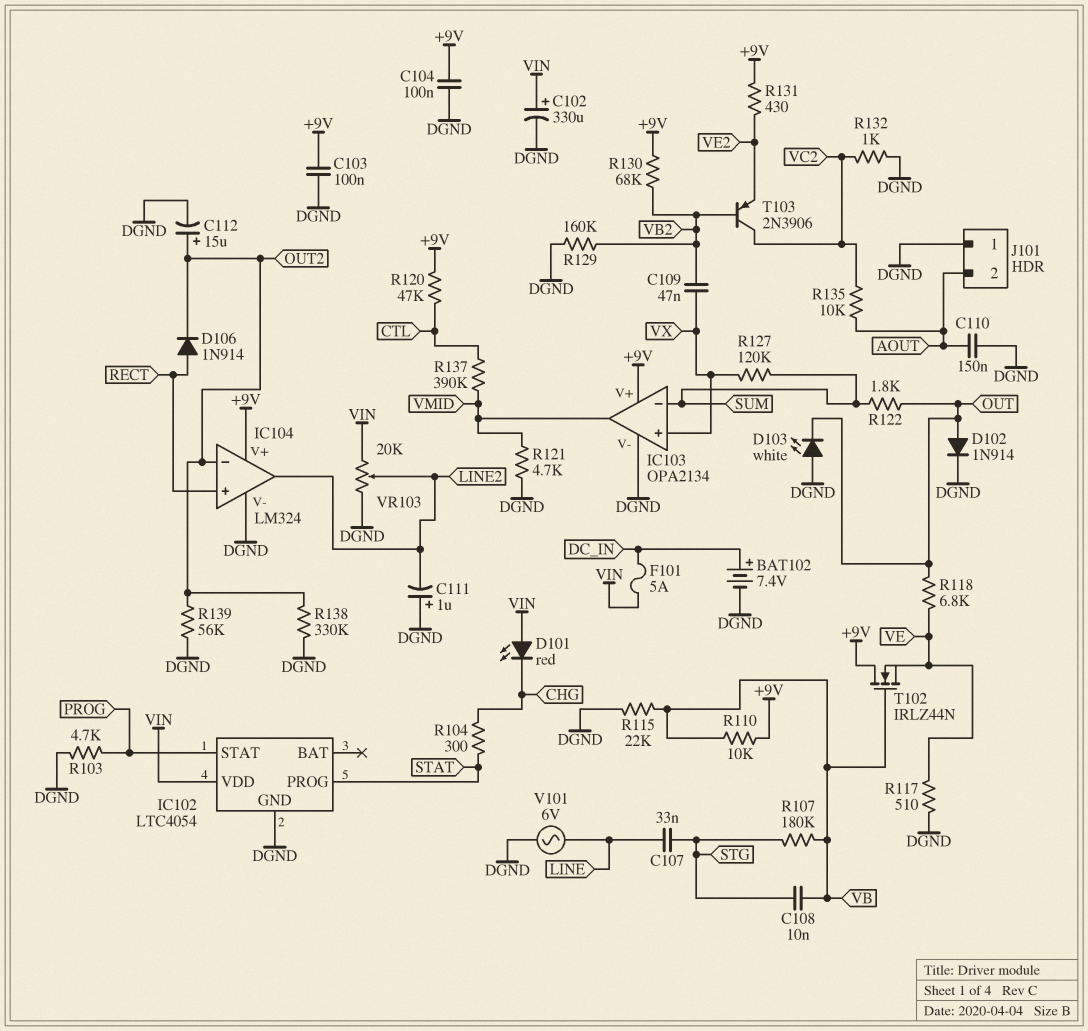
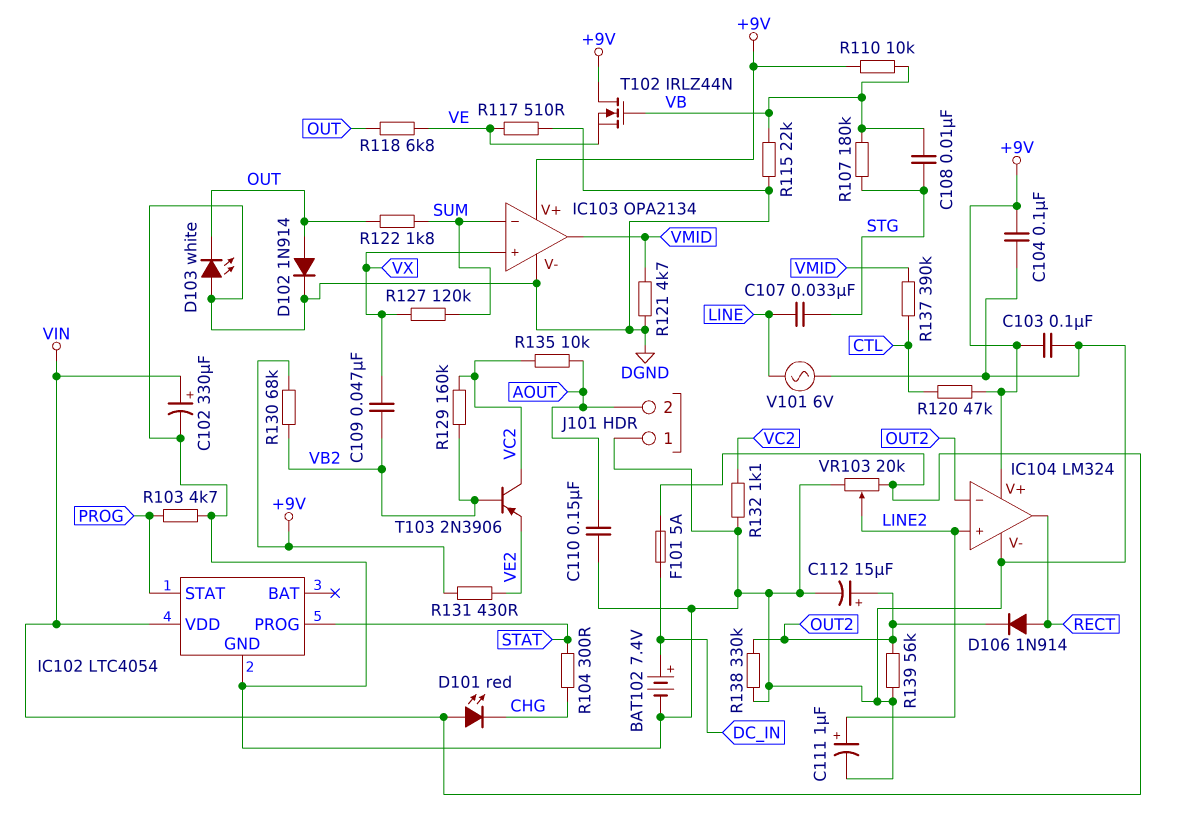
C111: 1uF (plus DGND, minus LINE2) -> 1uF (plus LINE2, minus DGND)
IC104 pin in+: RECT -> LINE2
IC104 pin out: LINE2 -> RECT
R129: 160k (DGND, VB2) -> 160k (VB2, VC2)
R132: 1k (DGND, VC2) -> 1.1k (DGND, VC2)

